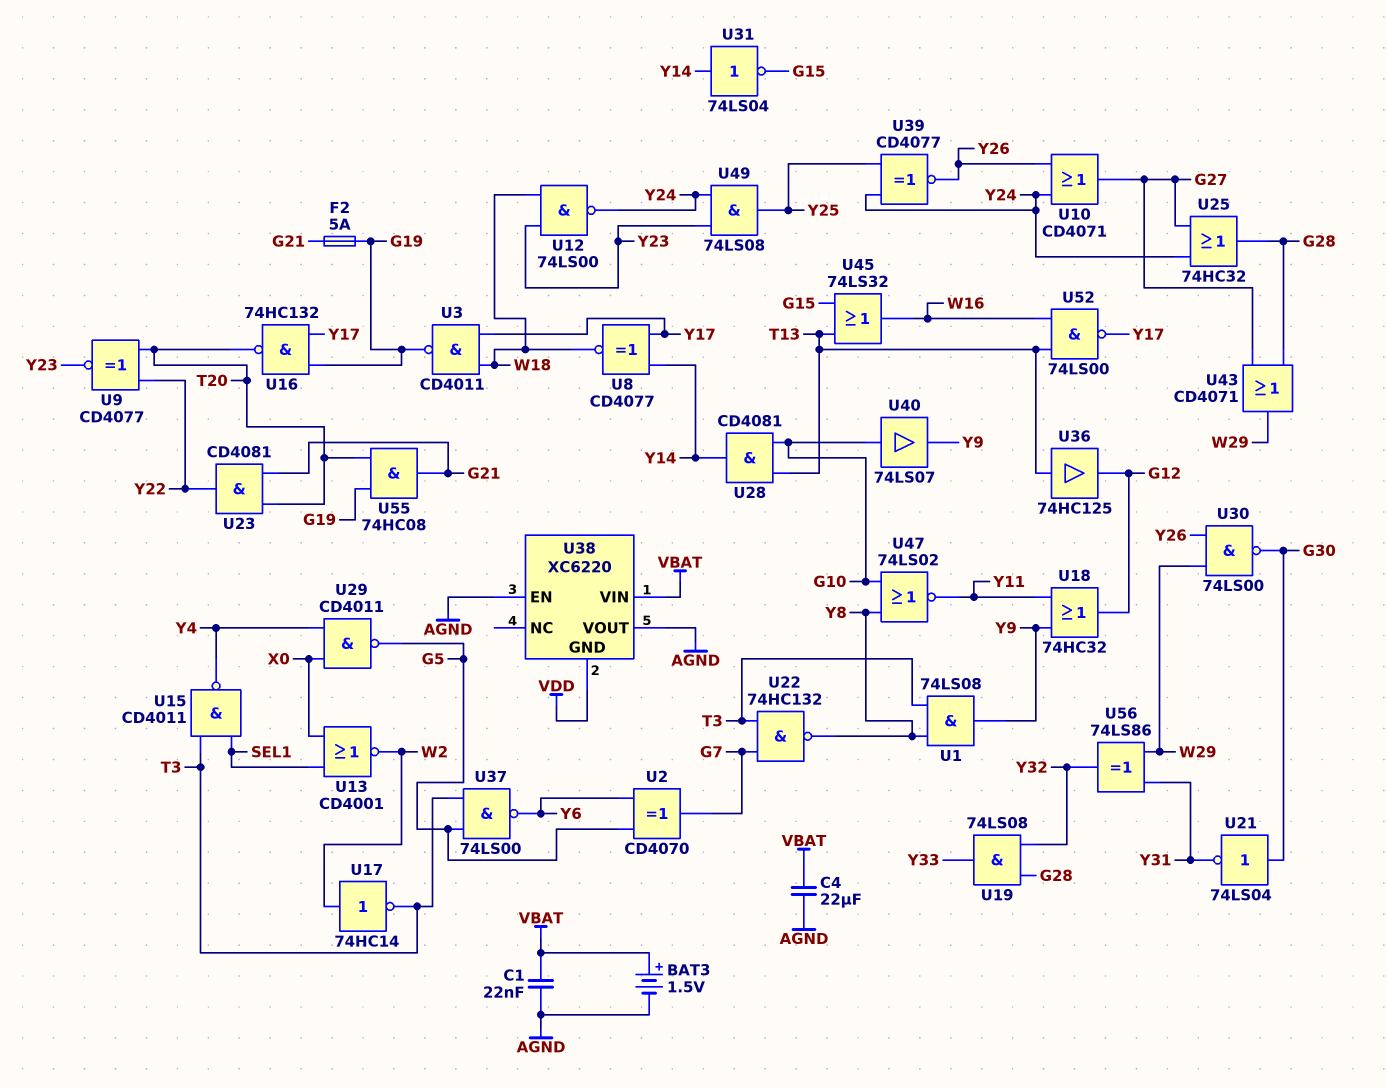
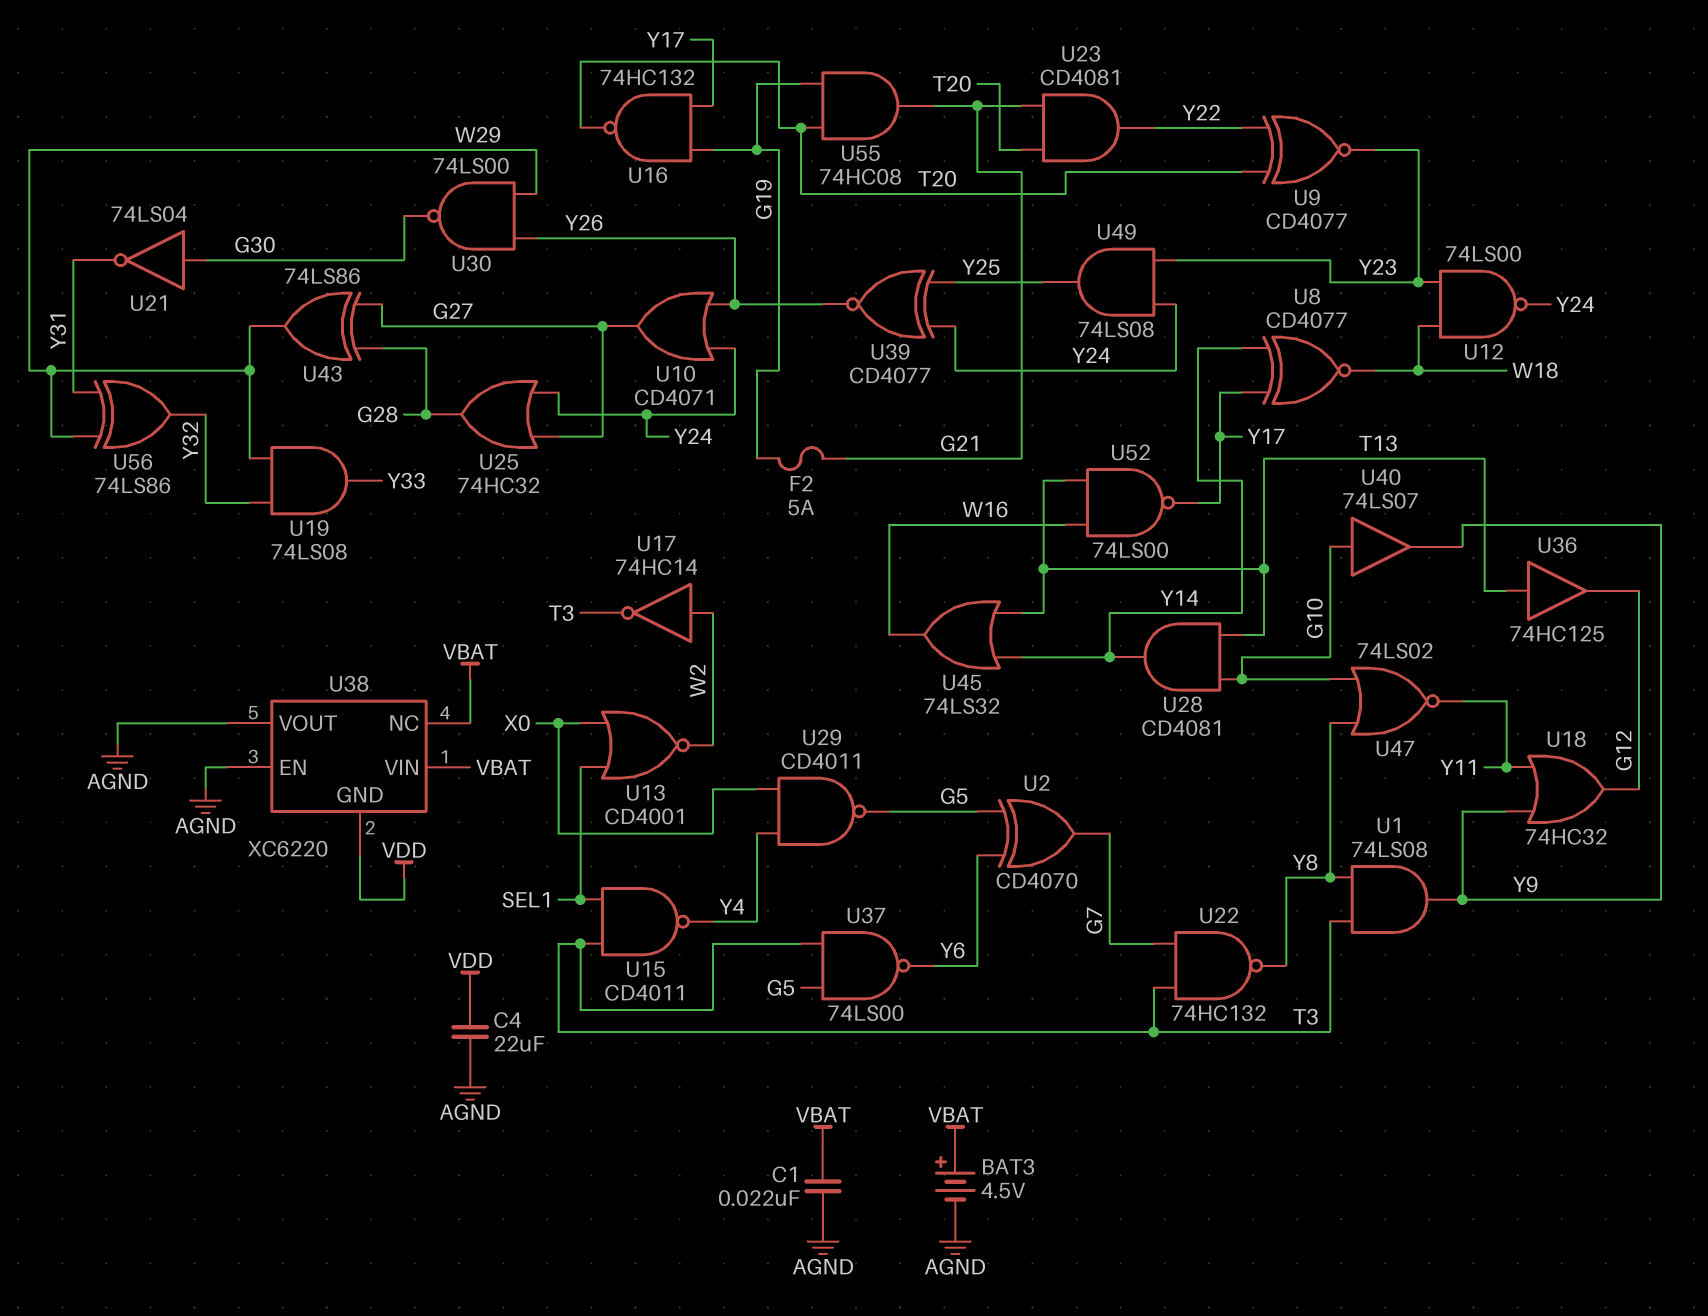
BAT3: 1.5V (plus VBAT, minus AGND) -> 4.5V (plus VBAT, minus AGND)
C4: 22uF (AGND, VBAT) -> 22uF (AGND, VDD)
U3: NAND CD4011 (in W18, in Y17, out G19) -> none
U19: AND 74LS08 (in G28, in Y32, out Y33) -> AND 74LS08 (in W29, in Y32, out Y33)
U31: NOT 74LS04 (in Y14, out G15) -> none
U38 pin NC: none -> VBAT
U43: OR CD4071 (in G27, in G28, out W29) -> XOR 74LS86 (in G27, in G28, out W29)
U45: OR 74LS32 (in G15, in T13, out W16) -> OR 74LS32 (in T13, in Y14, out W16)

